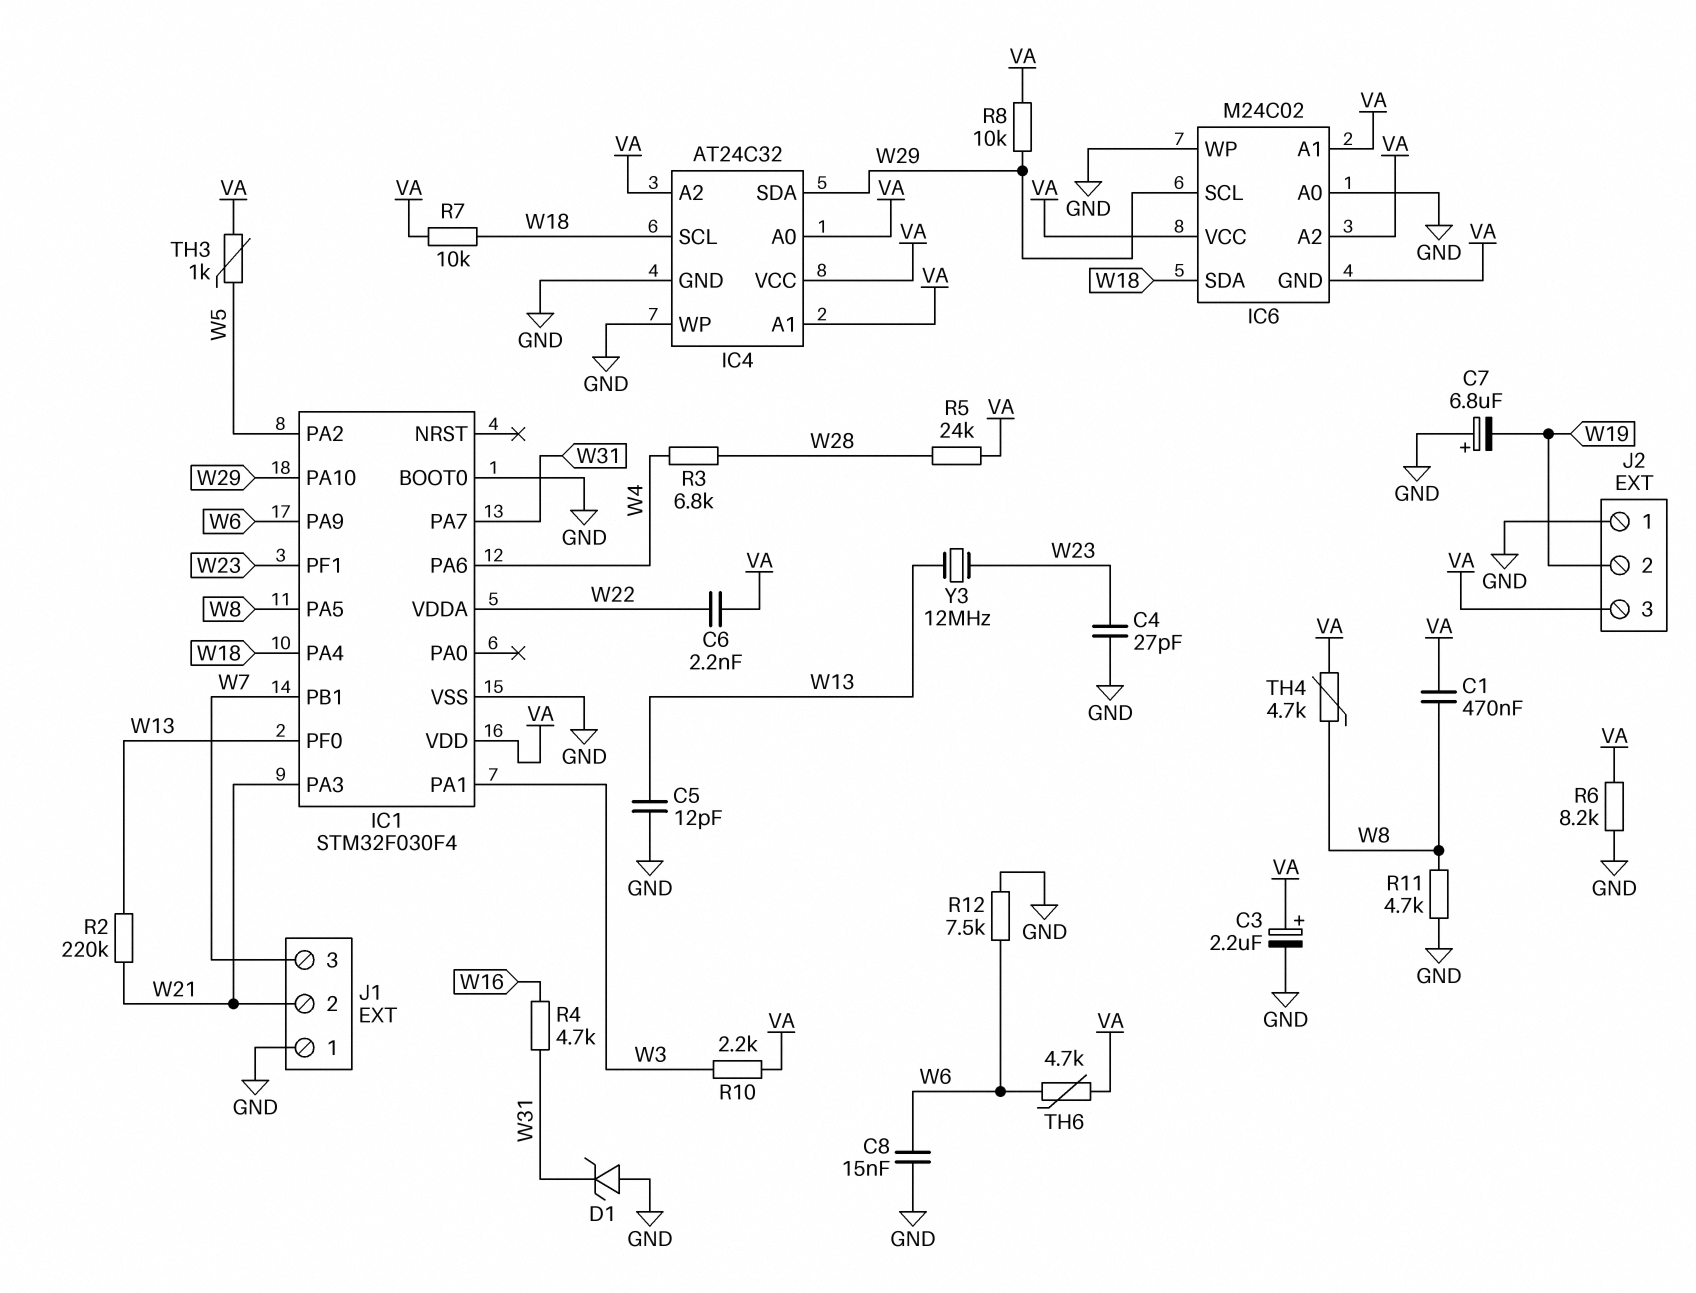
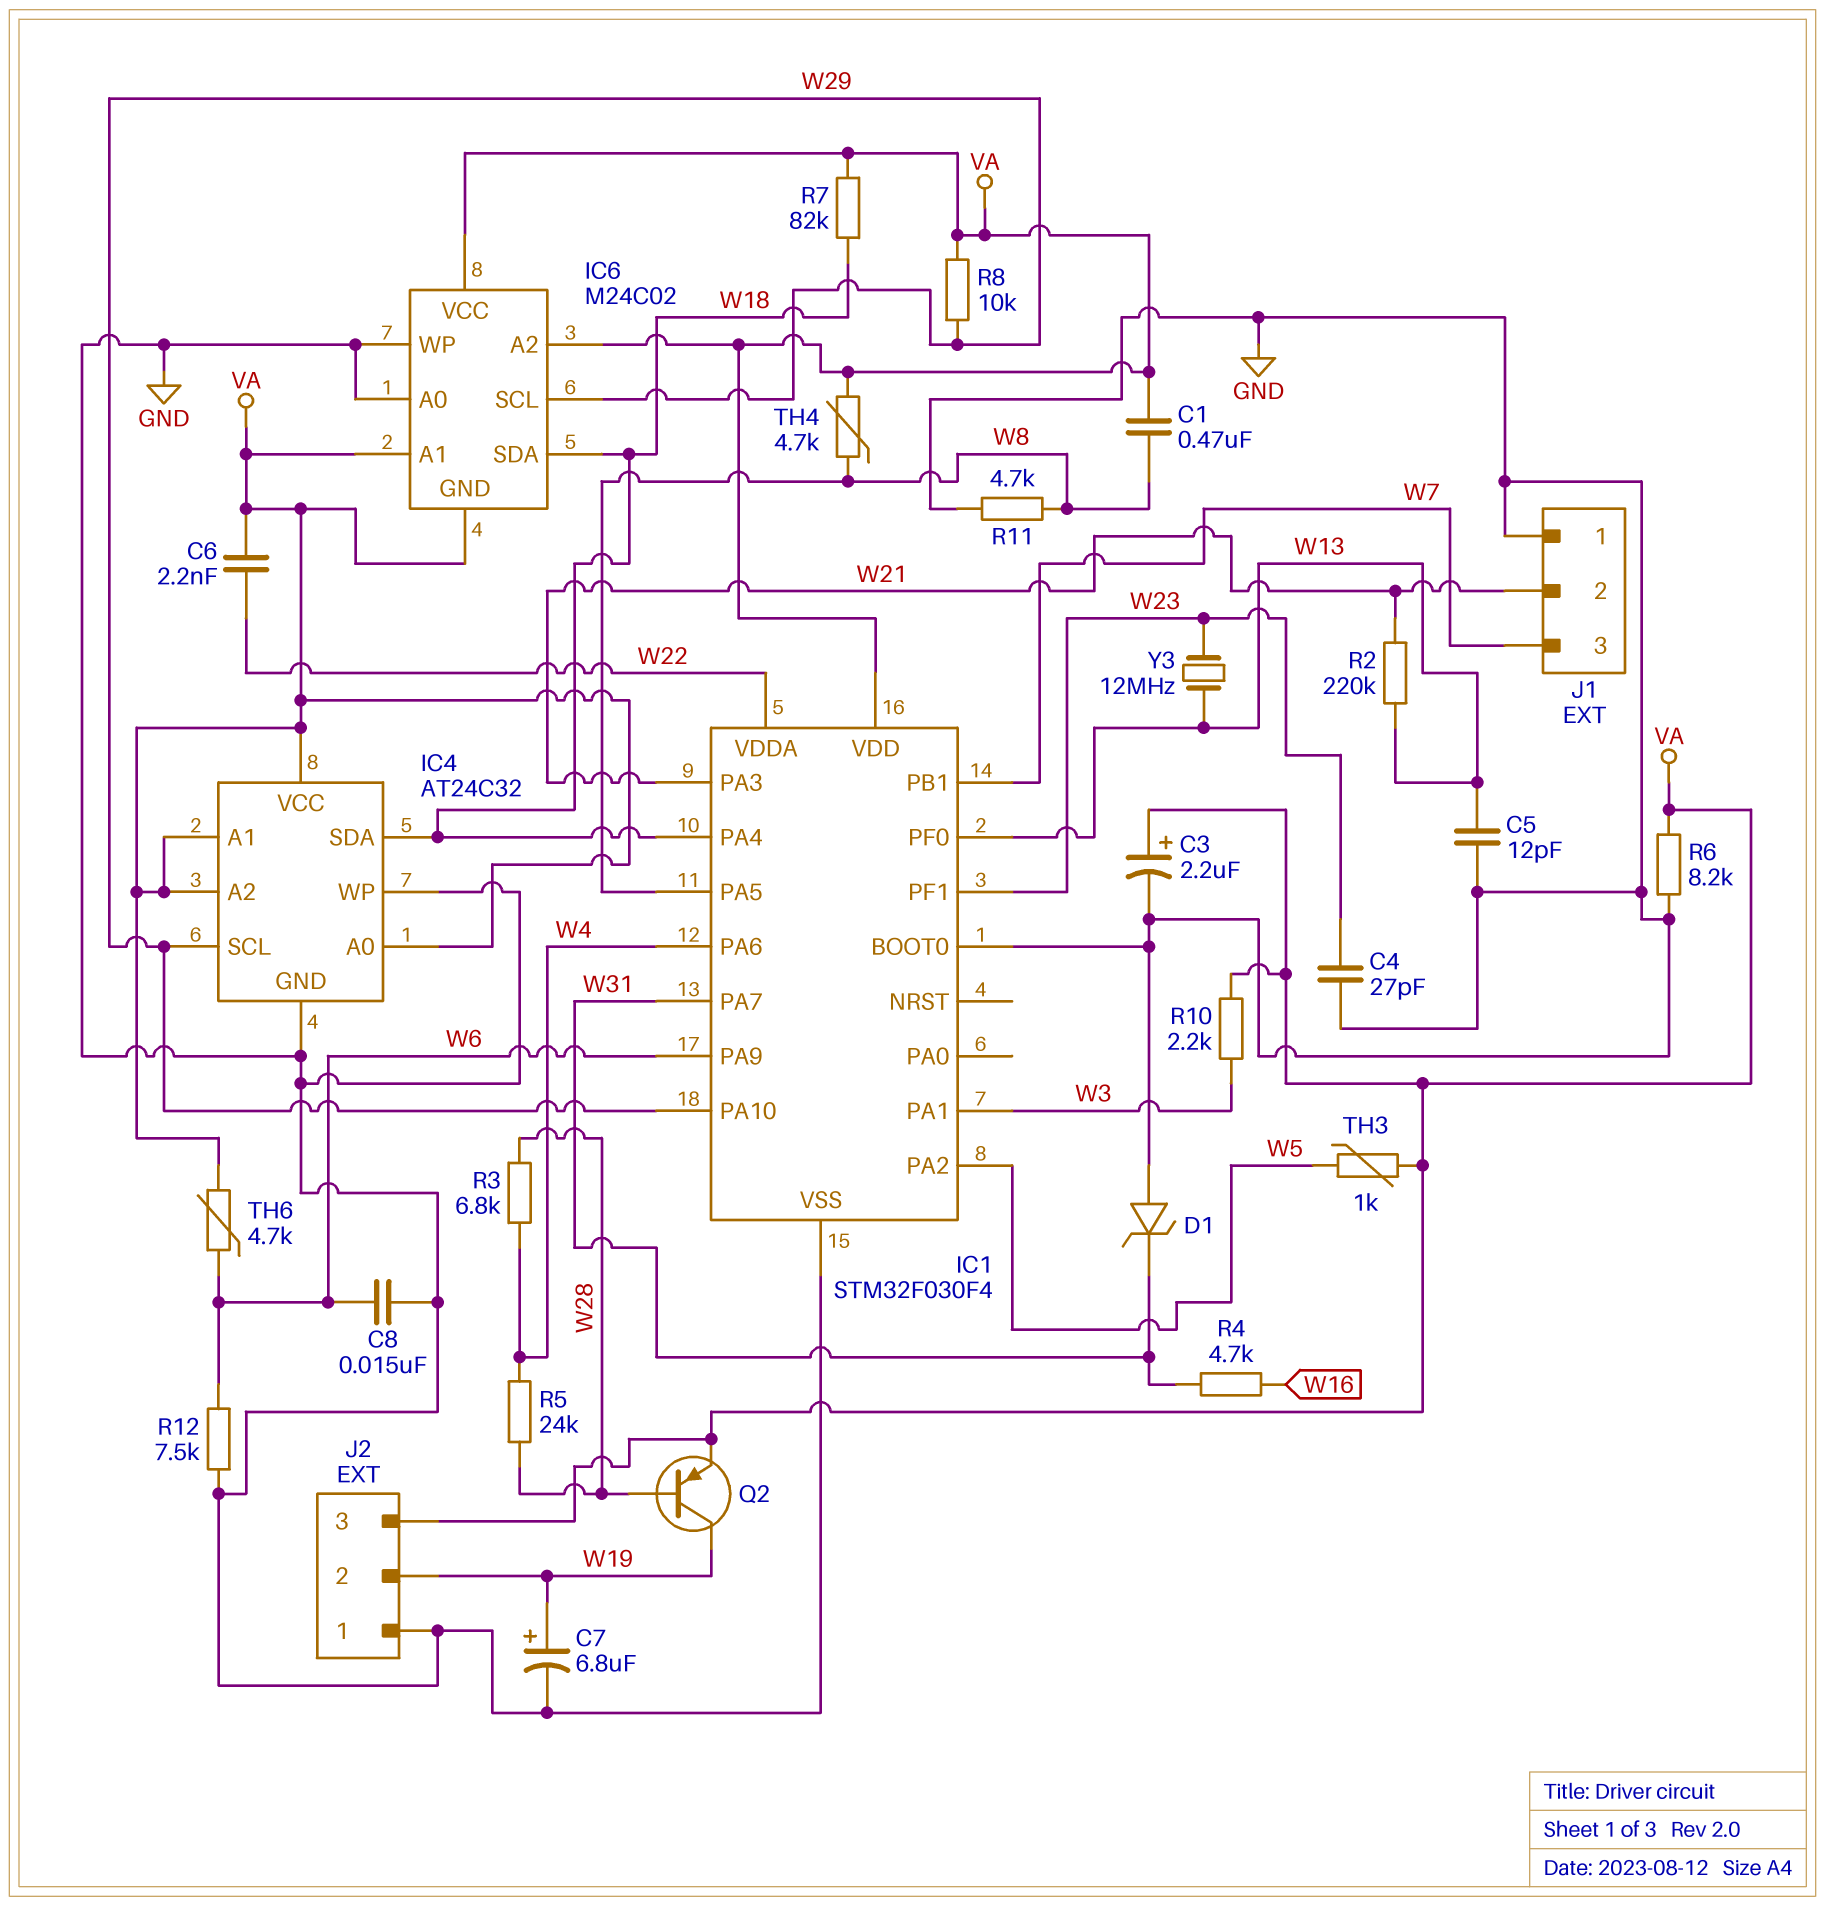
C7: 6.8uF (plus GND, minus W19) -> 6.8uF (plus W19, minus GND)
IC4 pin SCL: W18 -> W29
IC4 pin SDA: W29 -> W18
Q2: none -> PNP (B W28, C W19, E VA)
R5: 24k (VA, W28) -> 24k (W4, W28)
R7: 10k (VA, W18) -> 82k (VA, W18)

